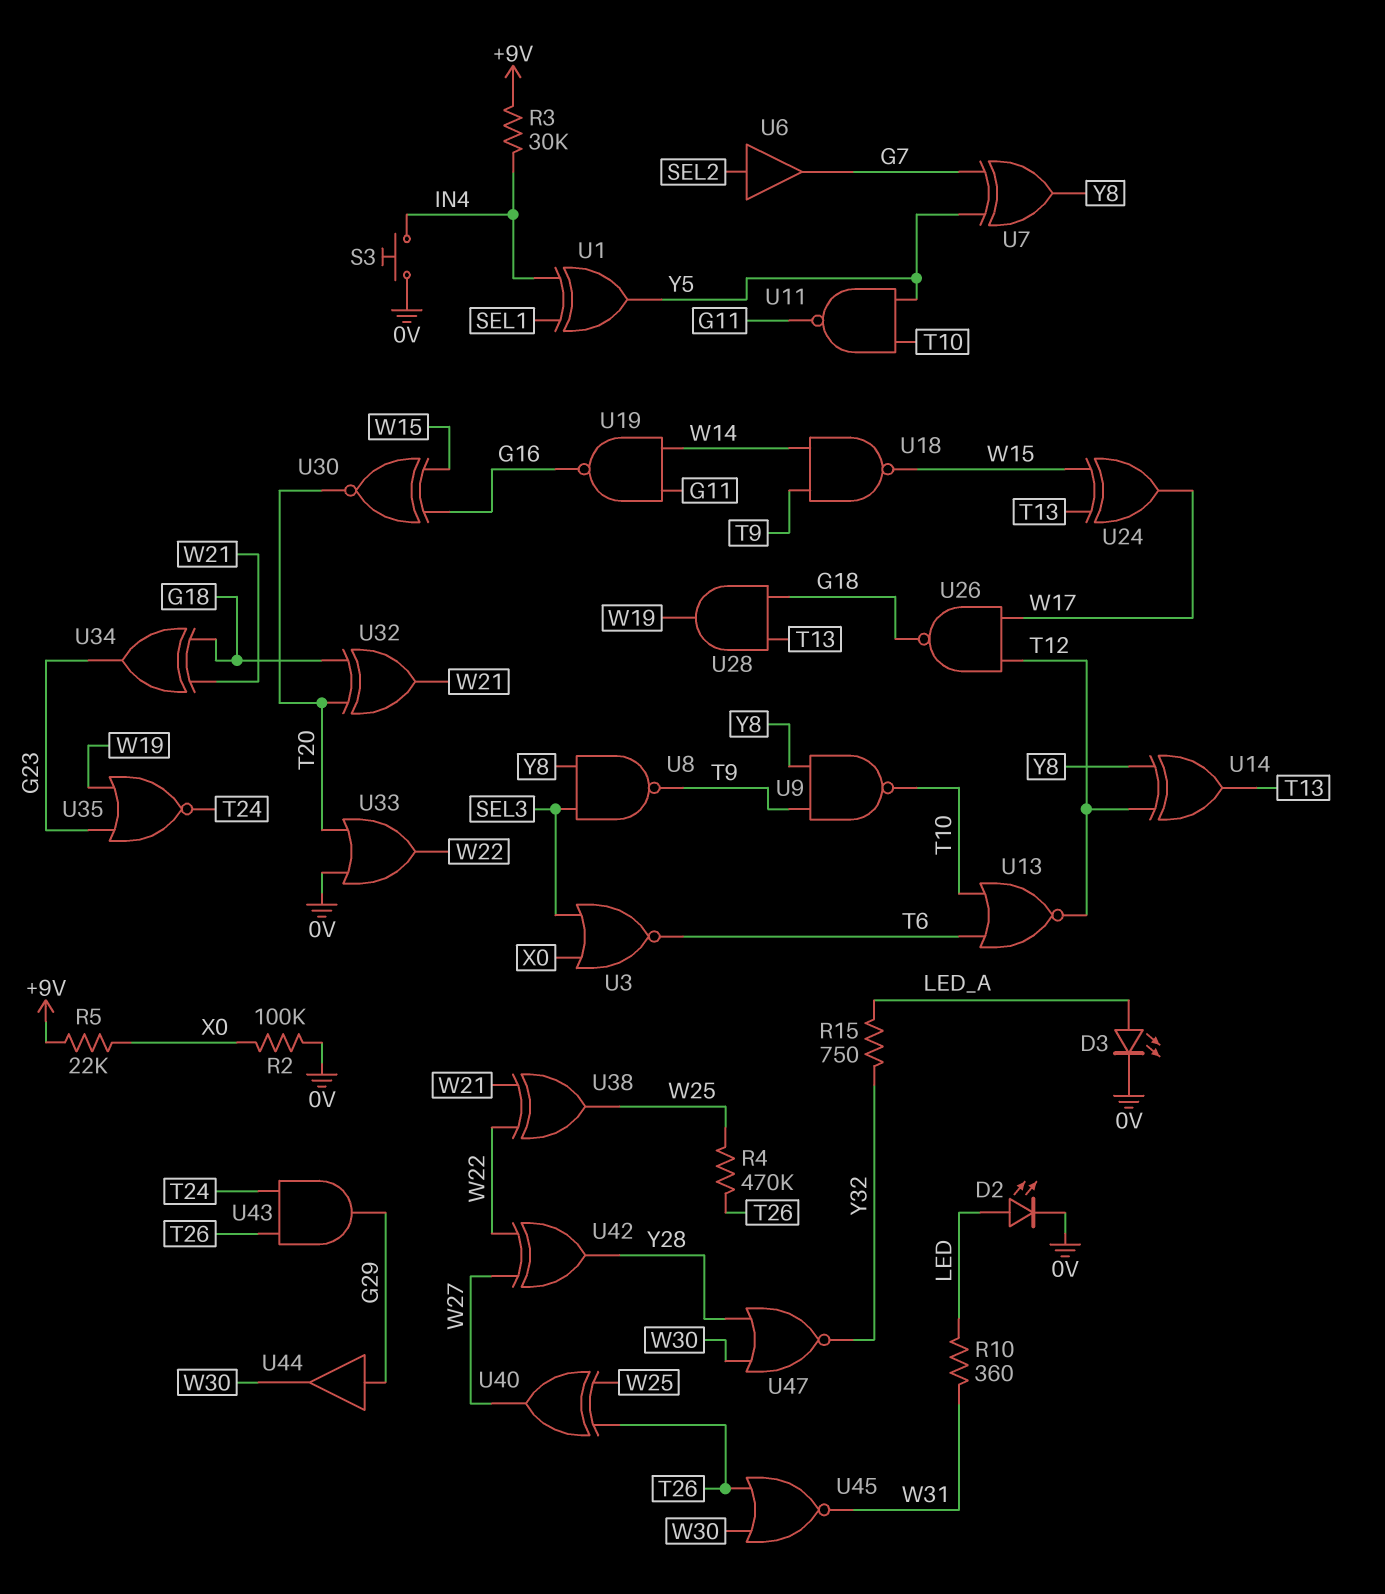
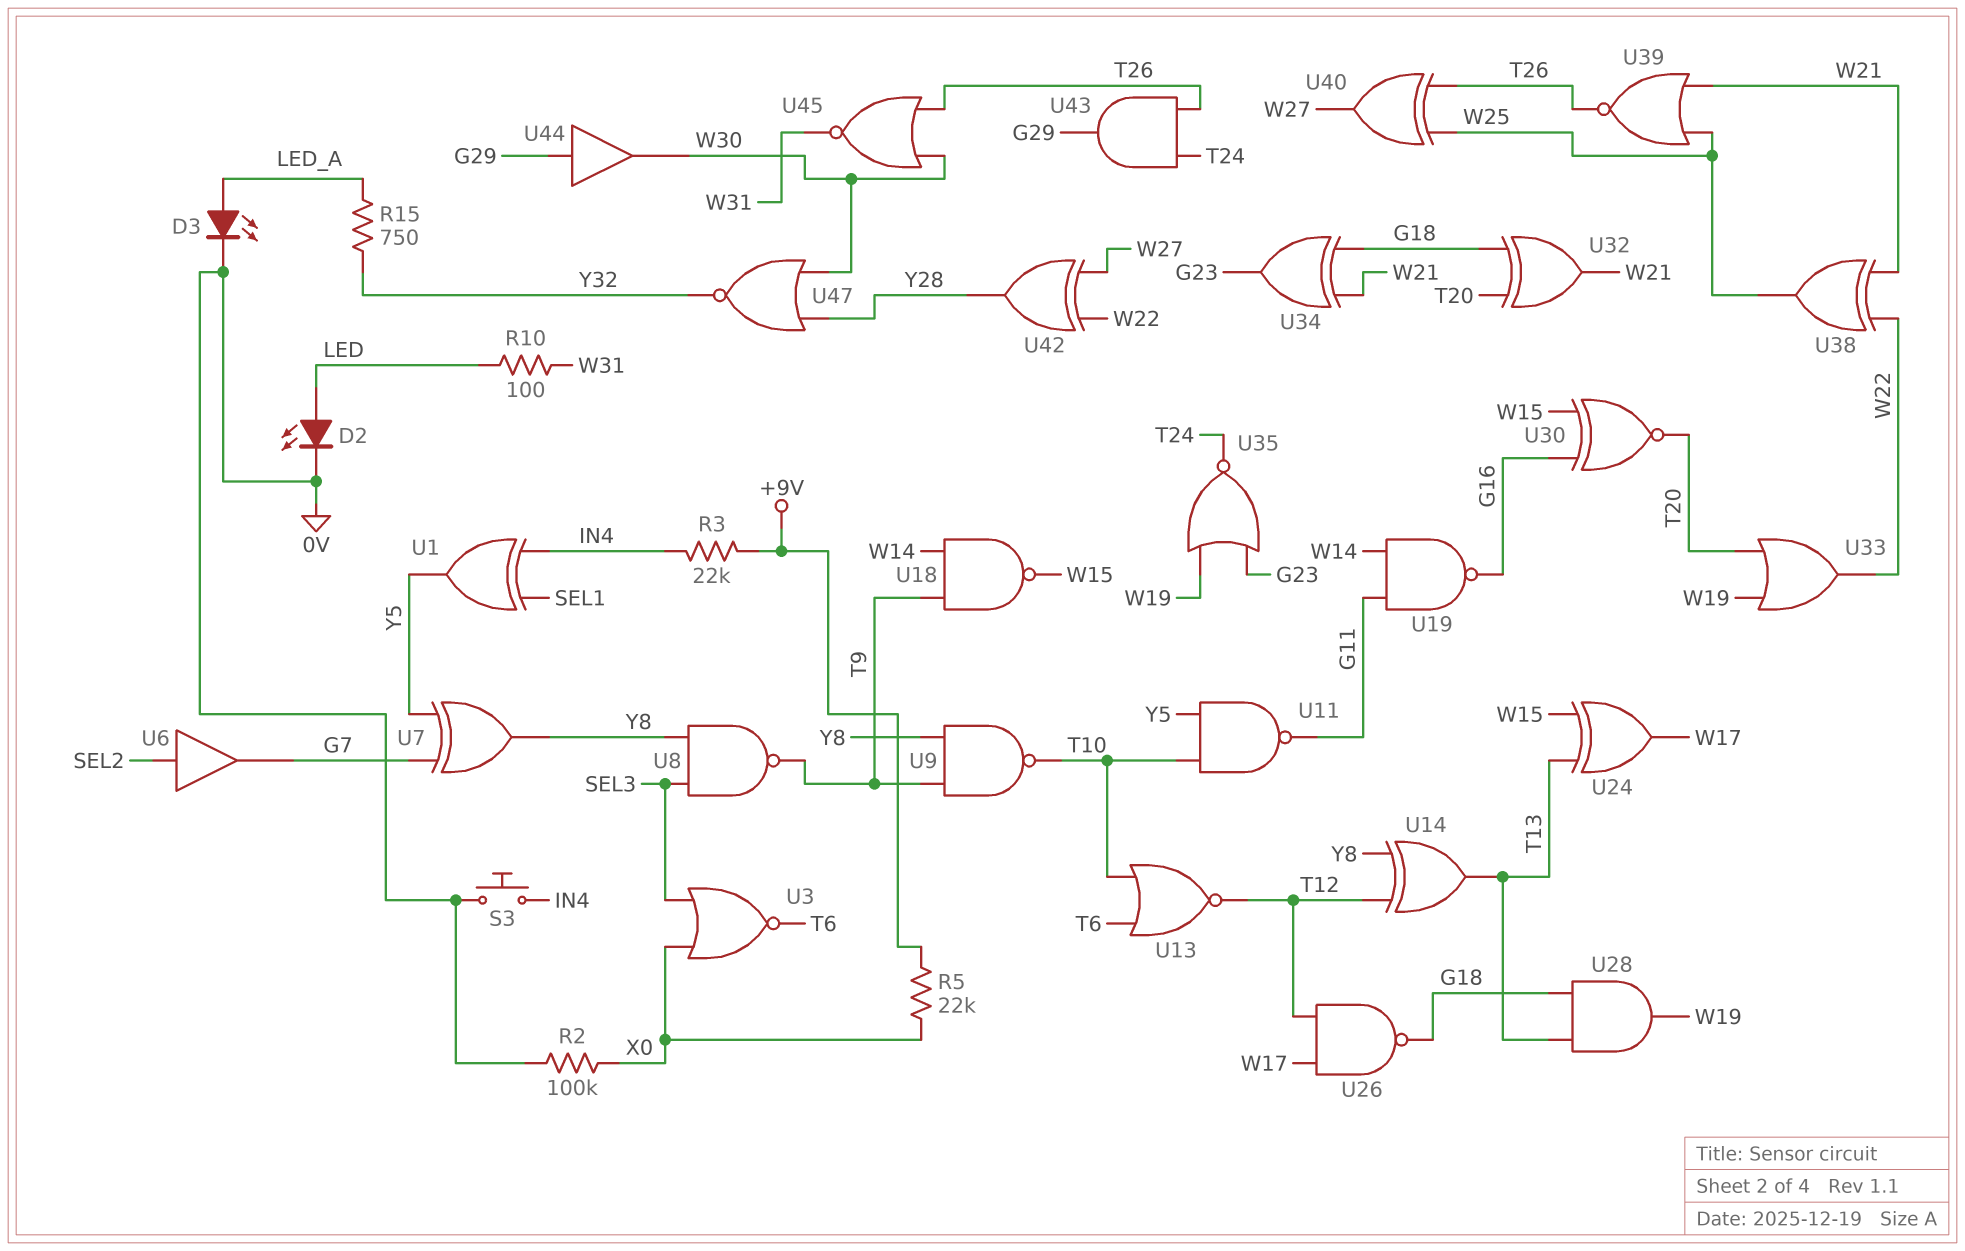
R3: 30k (+9V, IN4) -> 22k (+9V, IN4)
R4: 470k (T26, W25) -> none
R10: 360 (LED, W31) -> 100 (LED, W31)
U33: OR (in 0V, in T20, out W22) -> OR (in T20, in W19, out W22)
U39: none -> NOR (in W21, in W25, out T26)

